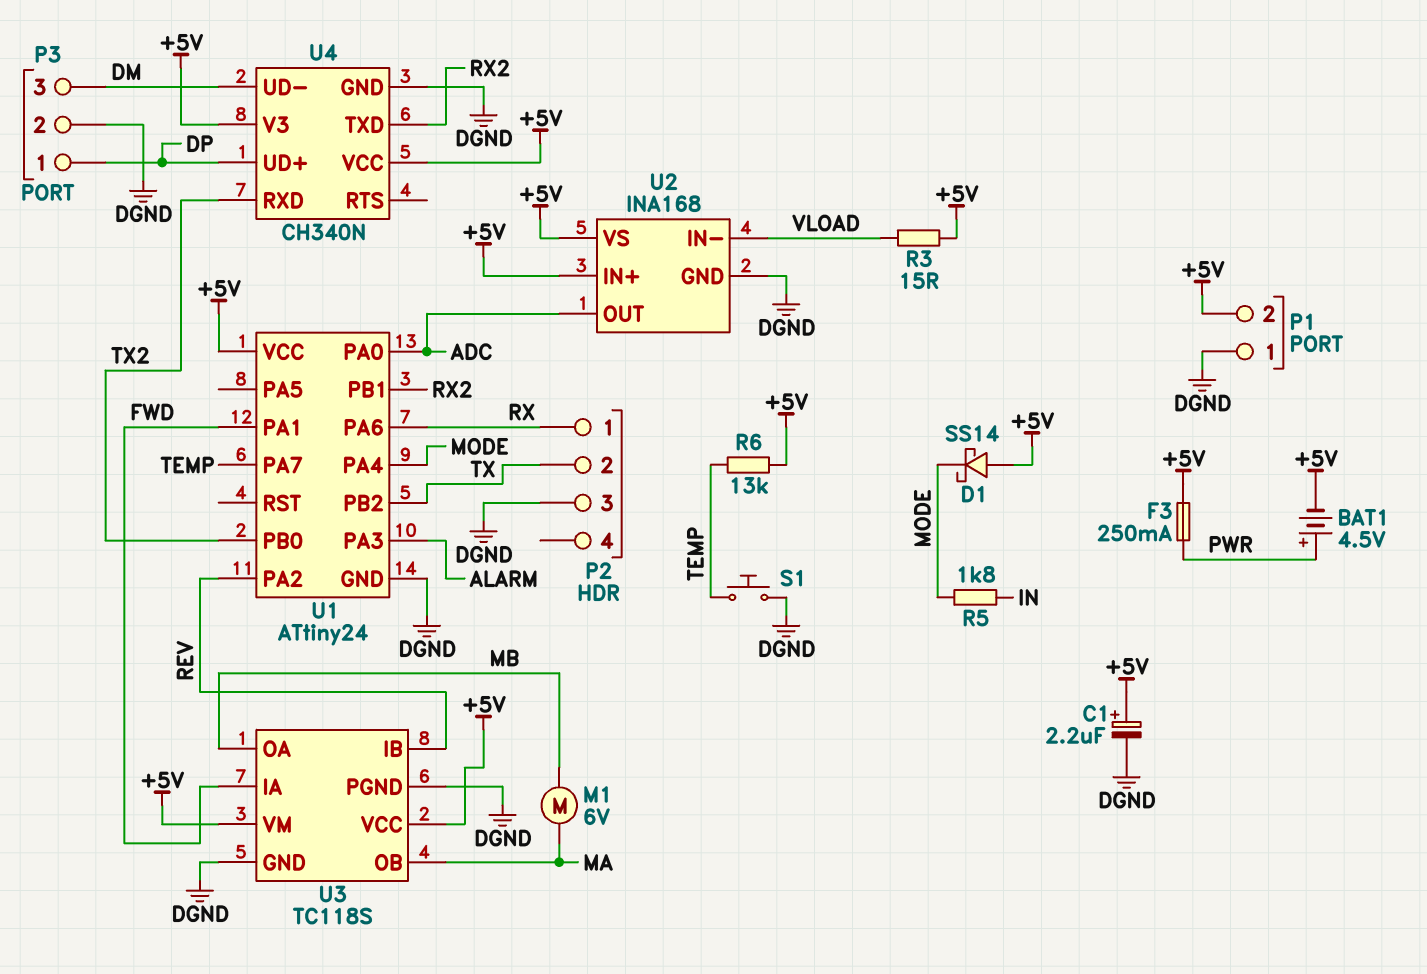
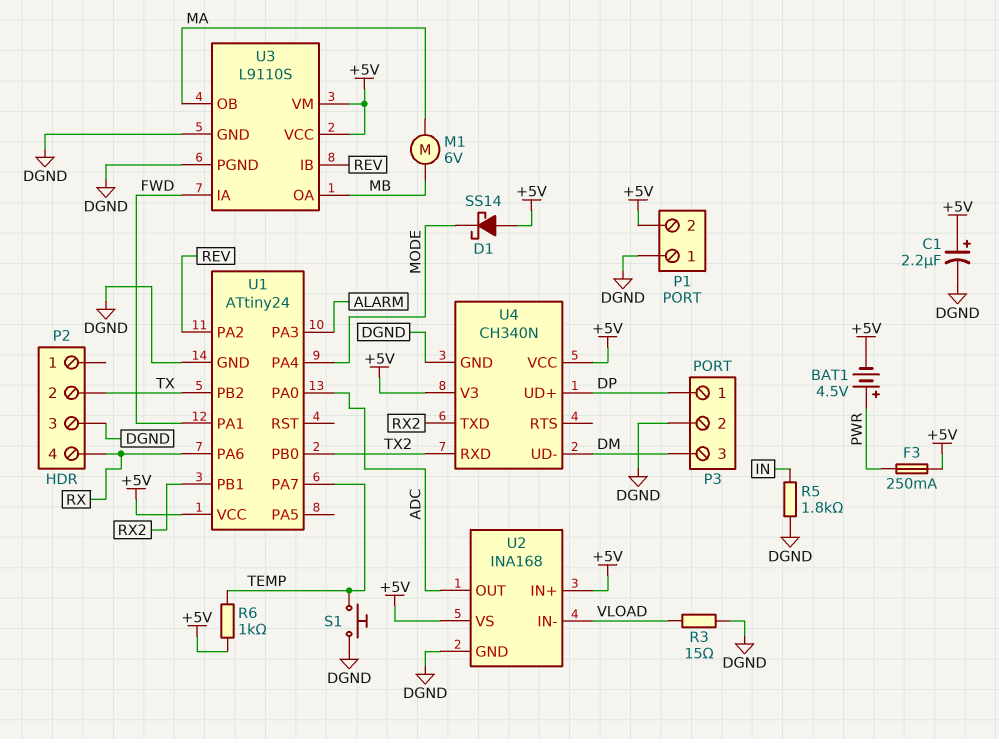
P2 pin 1: RX -> none
P2 pin 4: none -> RX
R3: 15 (+5V, VLOAD) -> 15 (DGND, VLOAD)
R5: 1.8k (IN, MODE) -> 1.8k (DGND, IN)
R6: 13k (+5V, TEMP) -> 1k (+5V, TEMP)
U3: TC118S -> L9110S

